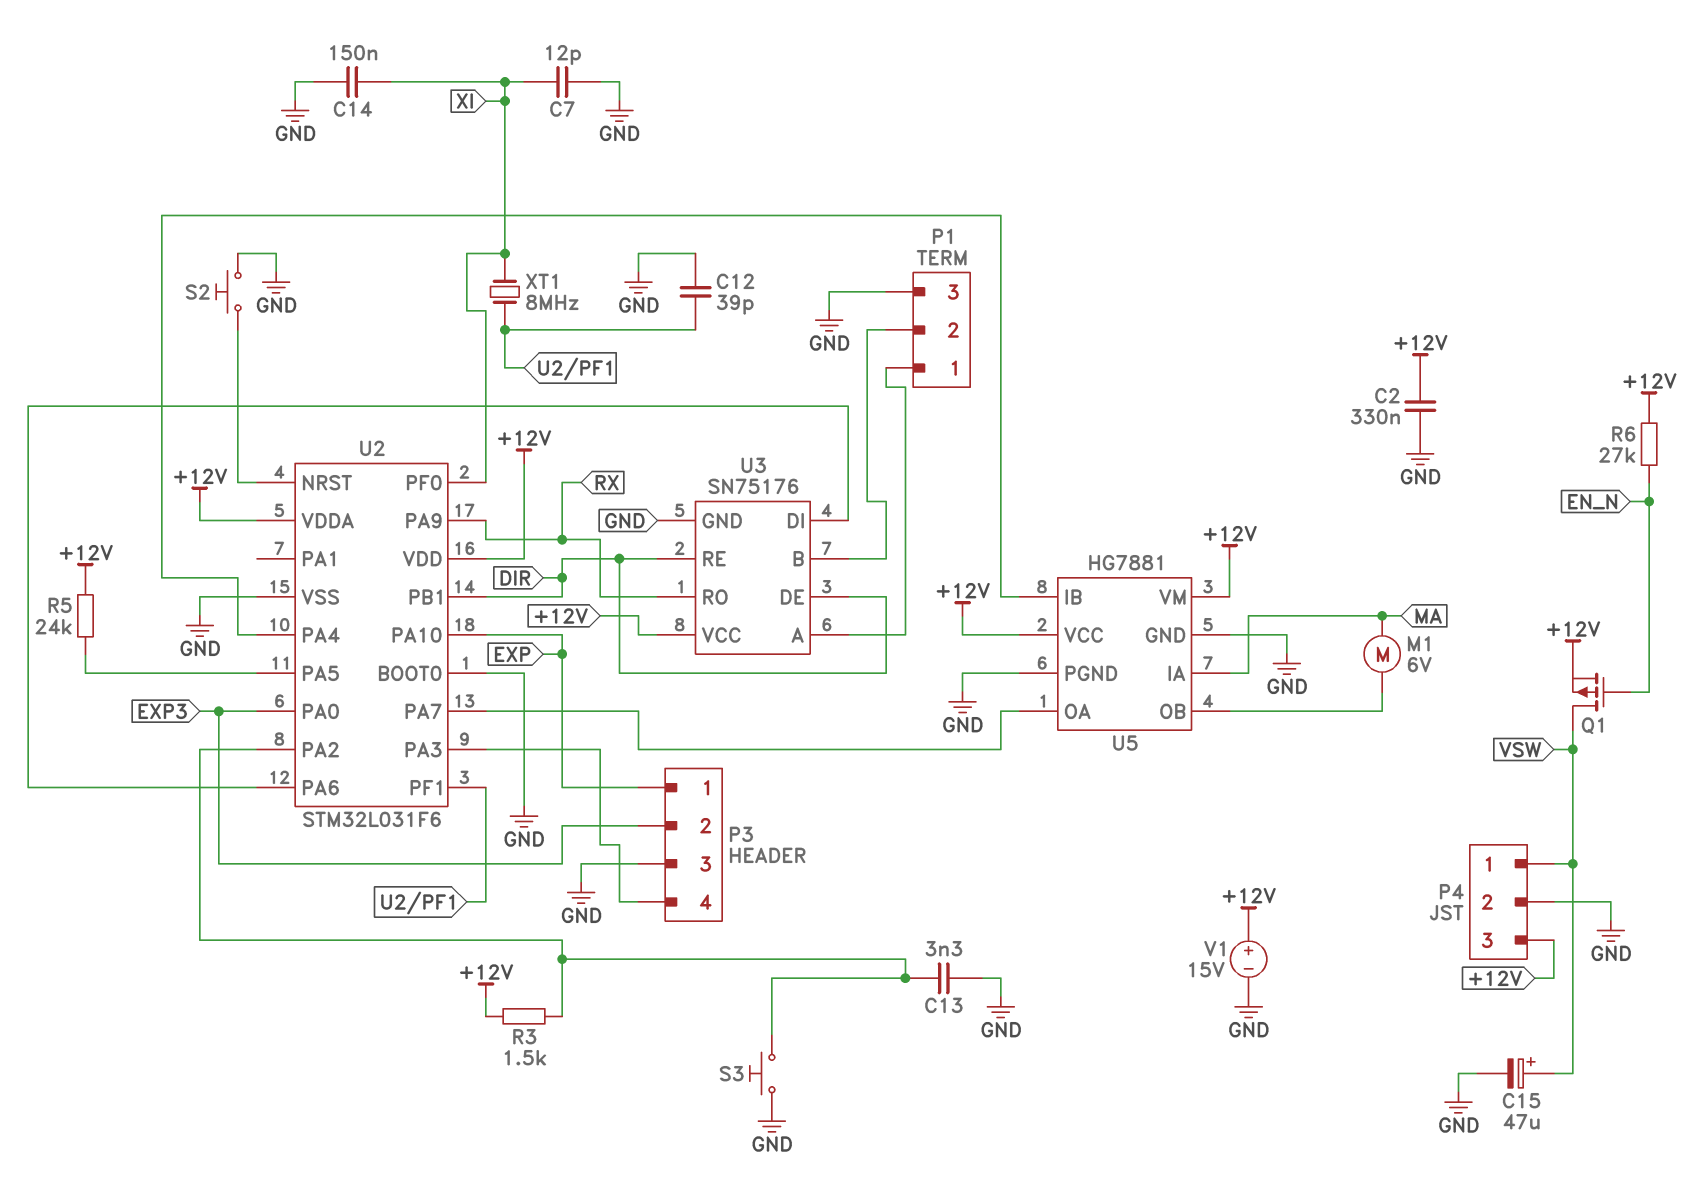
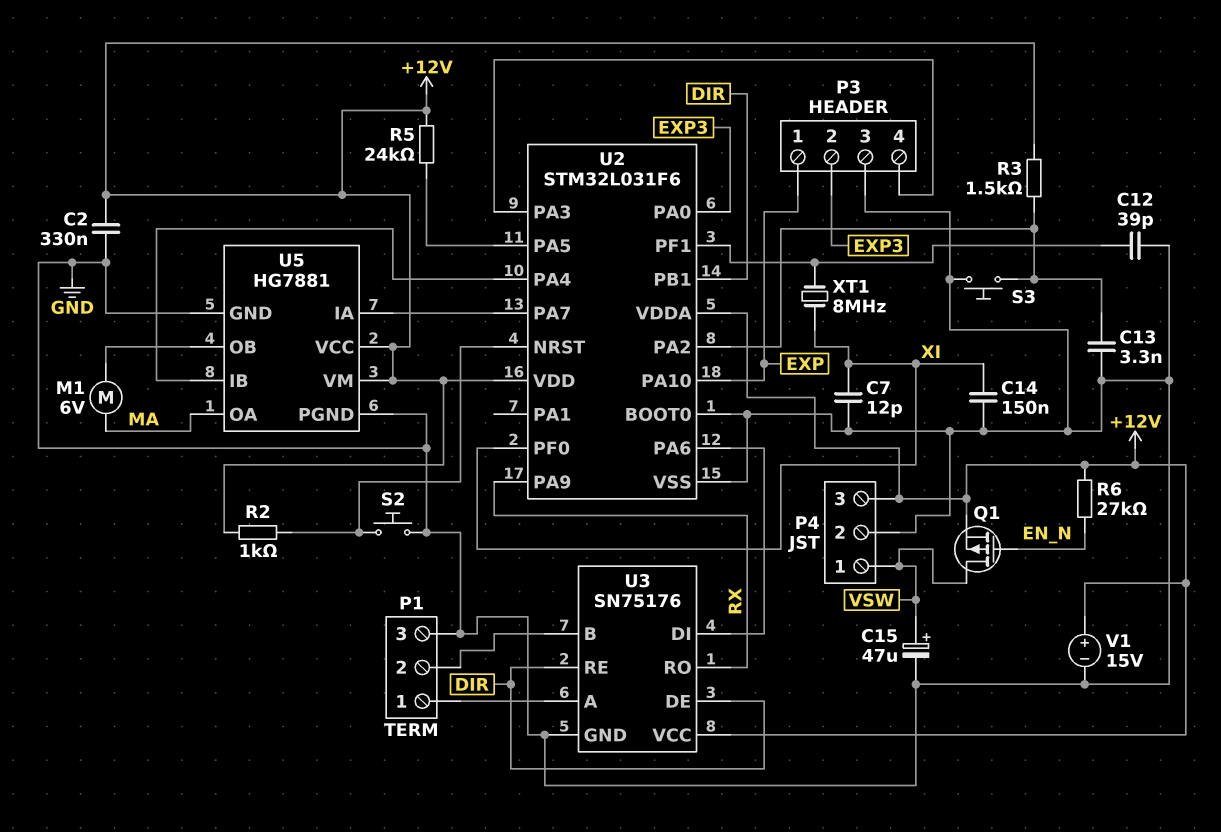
R2: none -> 1k (+12V, U2/NRST)
U5 pin IA: MA -> U2/PA7
U5 pin OA: U2/PA7 -> MA

